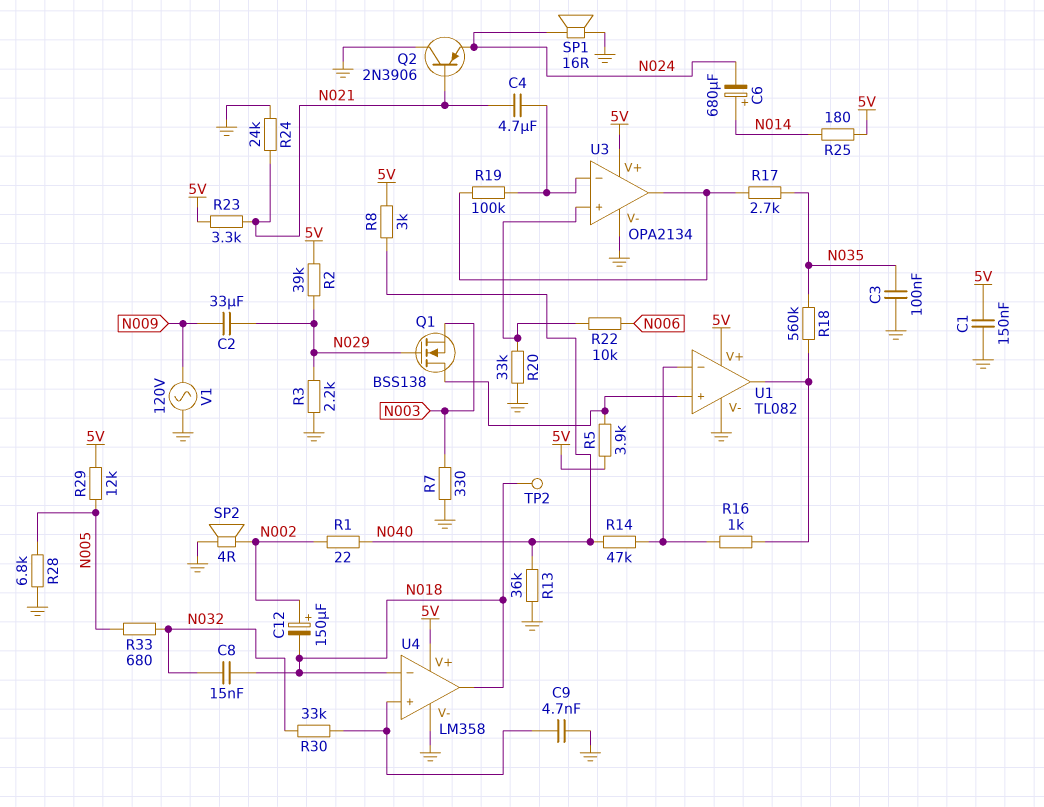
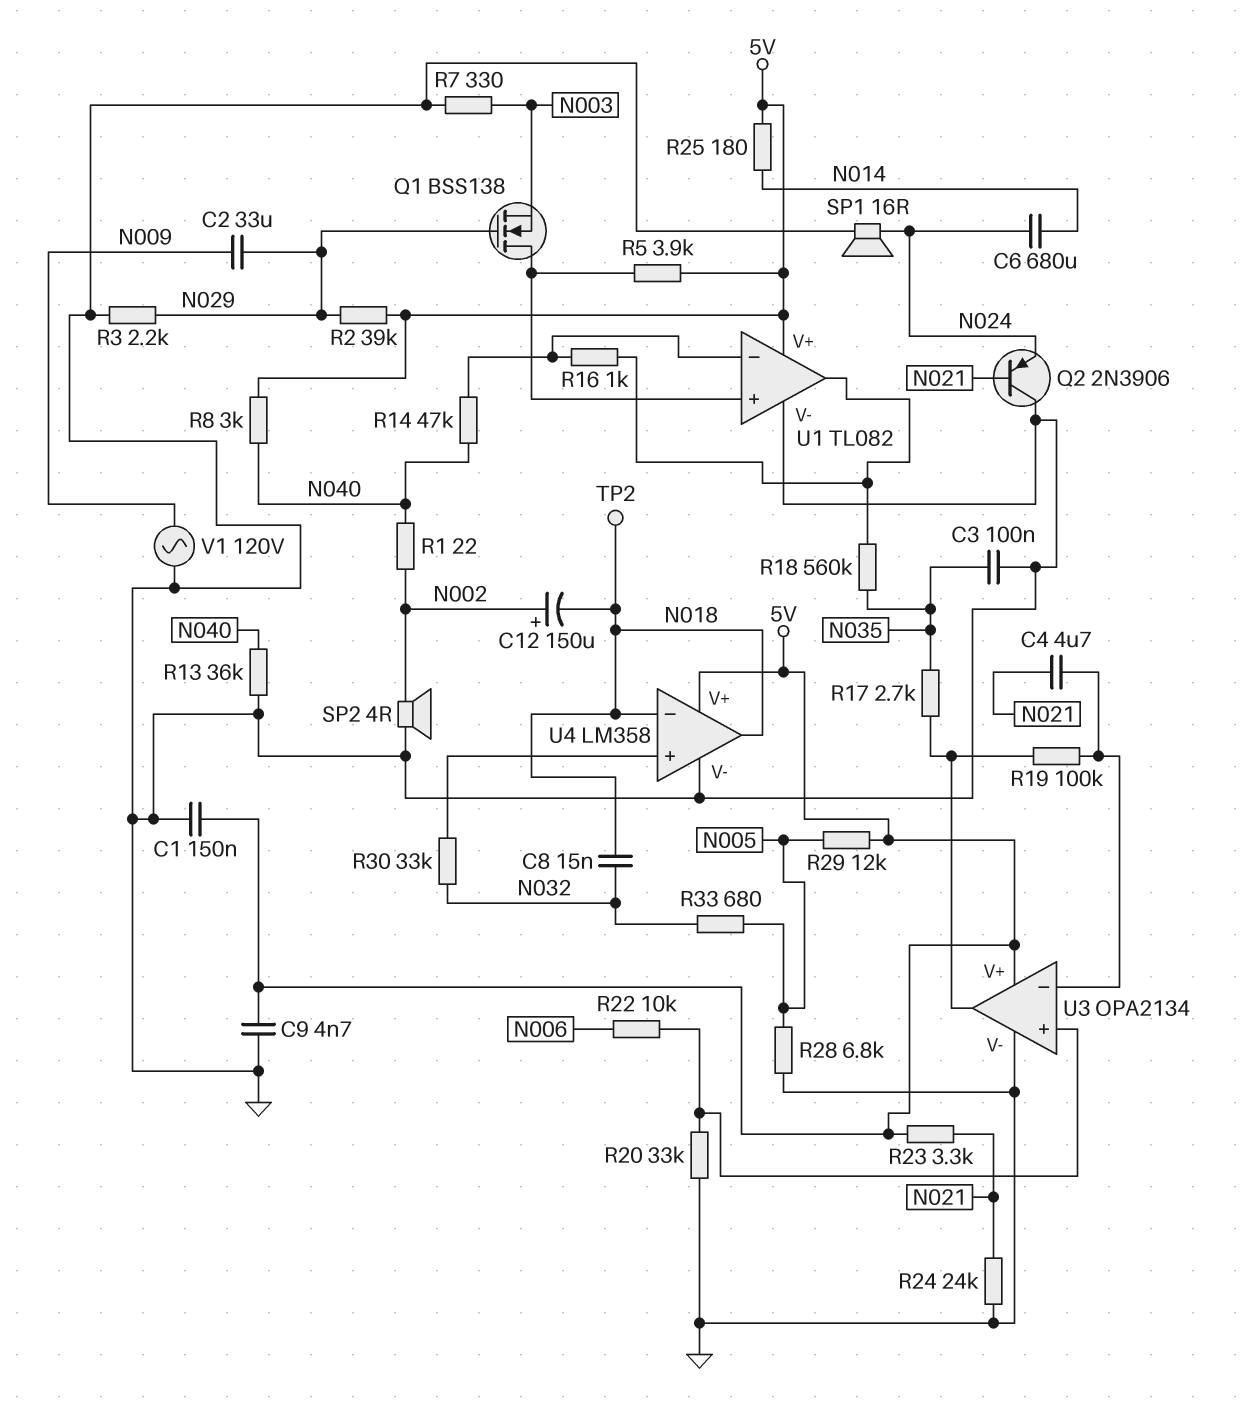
C6: 680uF (plus N014, minus N024) -> 680uF (N014, N024)
C9: 4.7nF (GND, U4/in+) -> 4.7nF (5V, GND)

